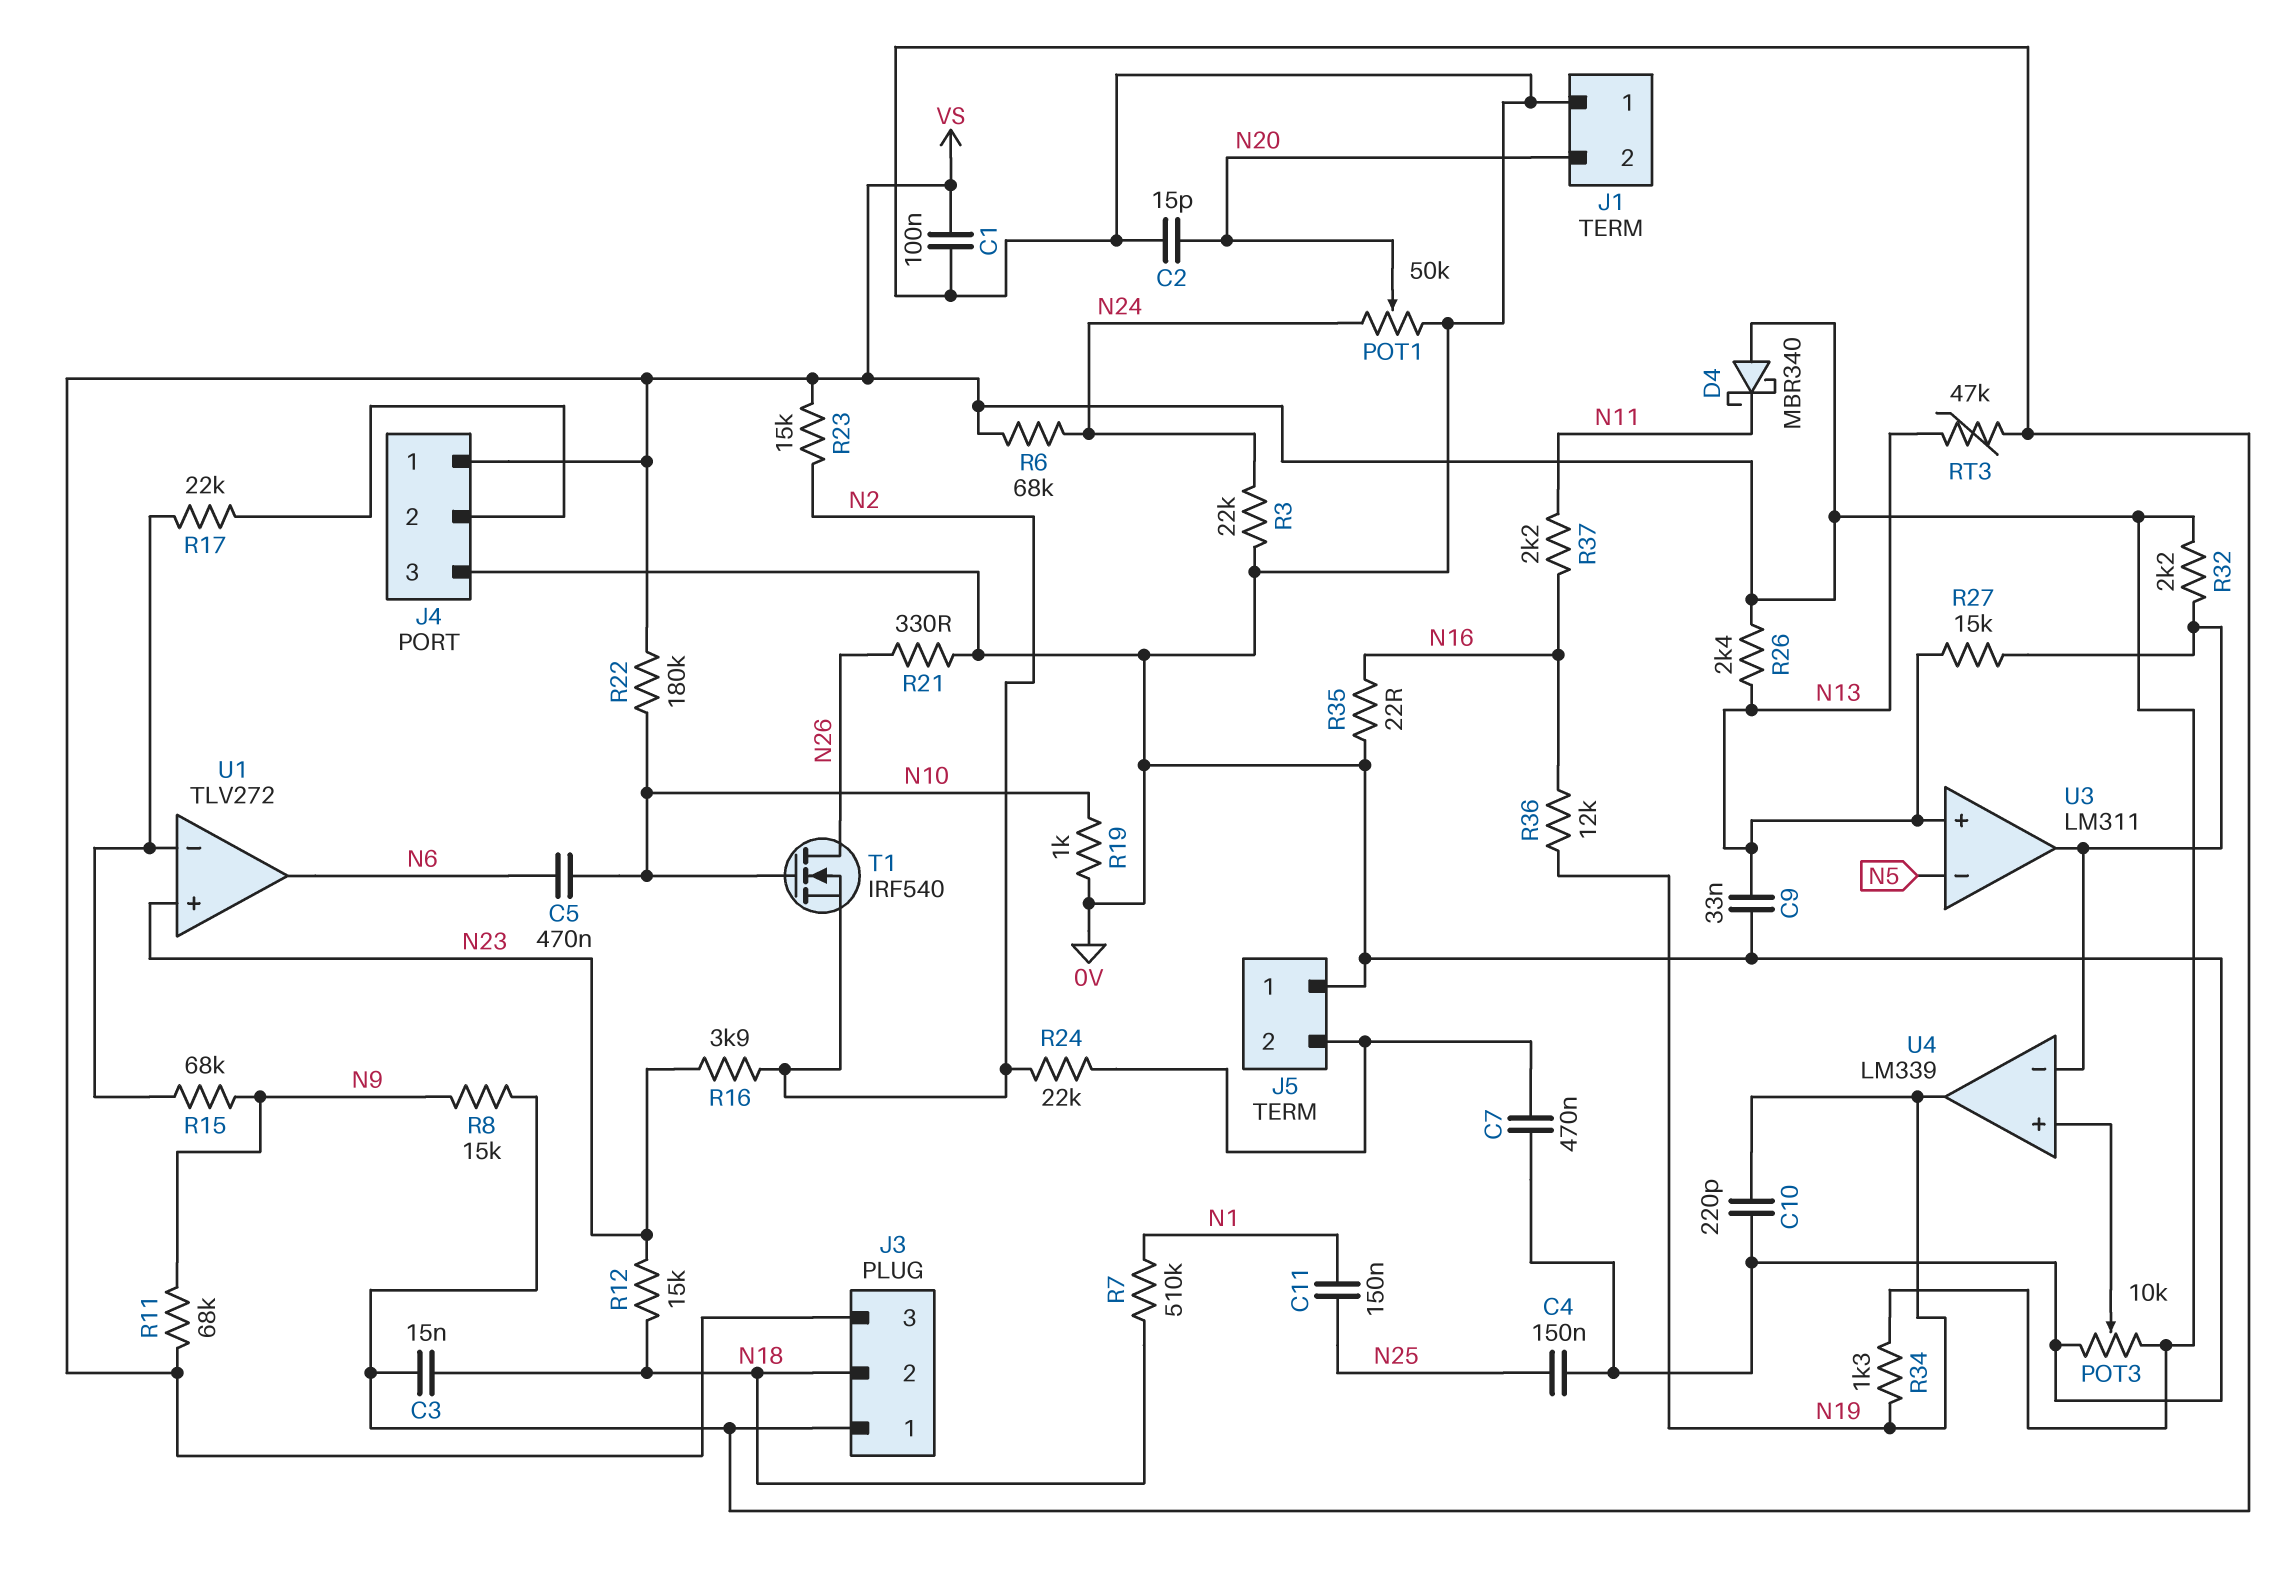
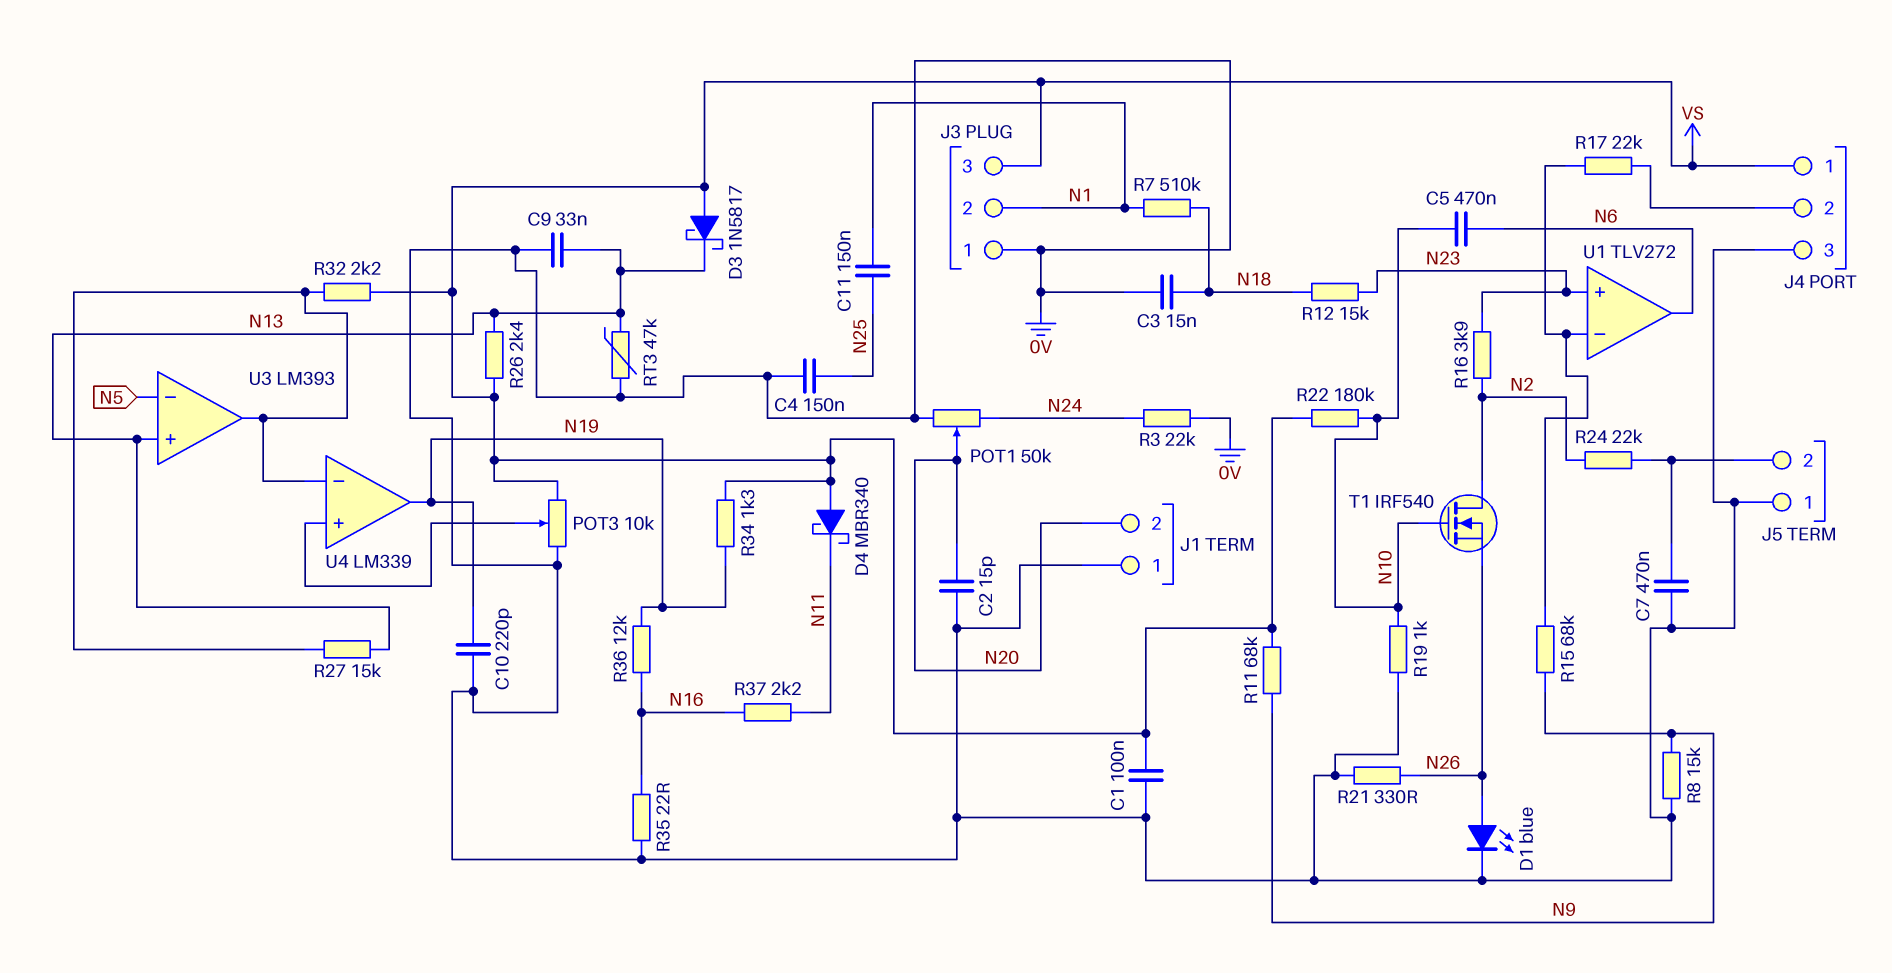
D1: none -> LED blue (A N26, K 0V)
D3: none -> schottky 1N5817 (A VS, K N13)
J3 pin 2: N18 -> N1
R6: 68k (N24, VS) -> none
R23: 15k (N2, VS) -> none
T1: NMOS IRF540 (G N10, D N26, S N2) -> NMOS IRF540 (G N10, D N2, S N26)
U3: LM311 -> LM393

